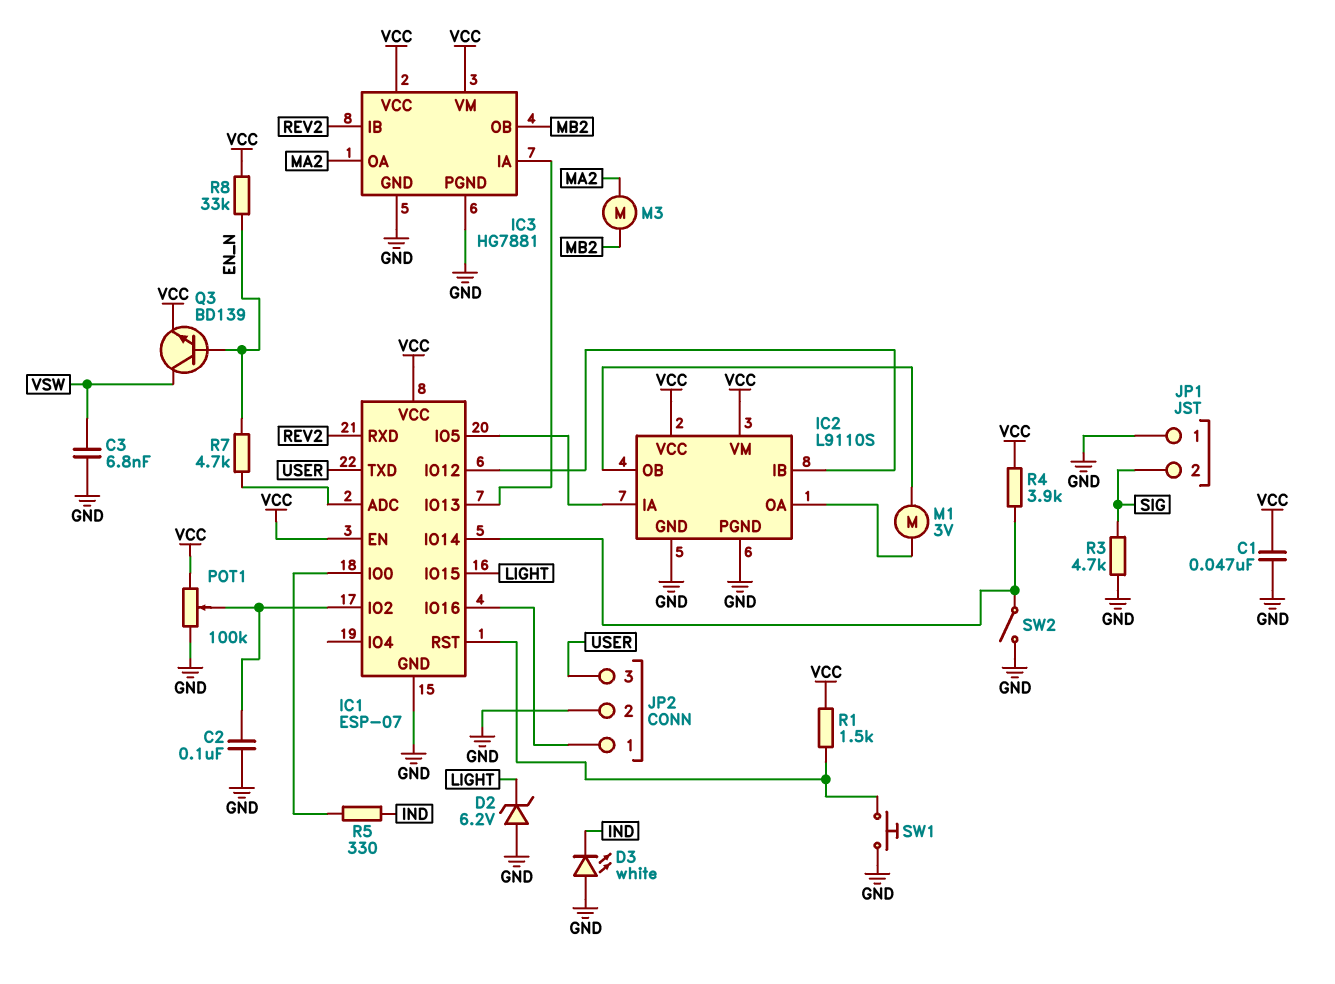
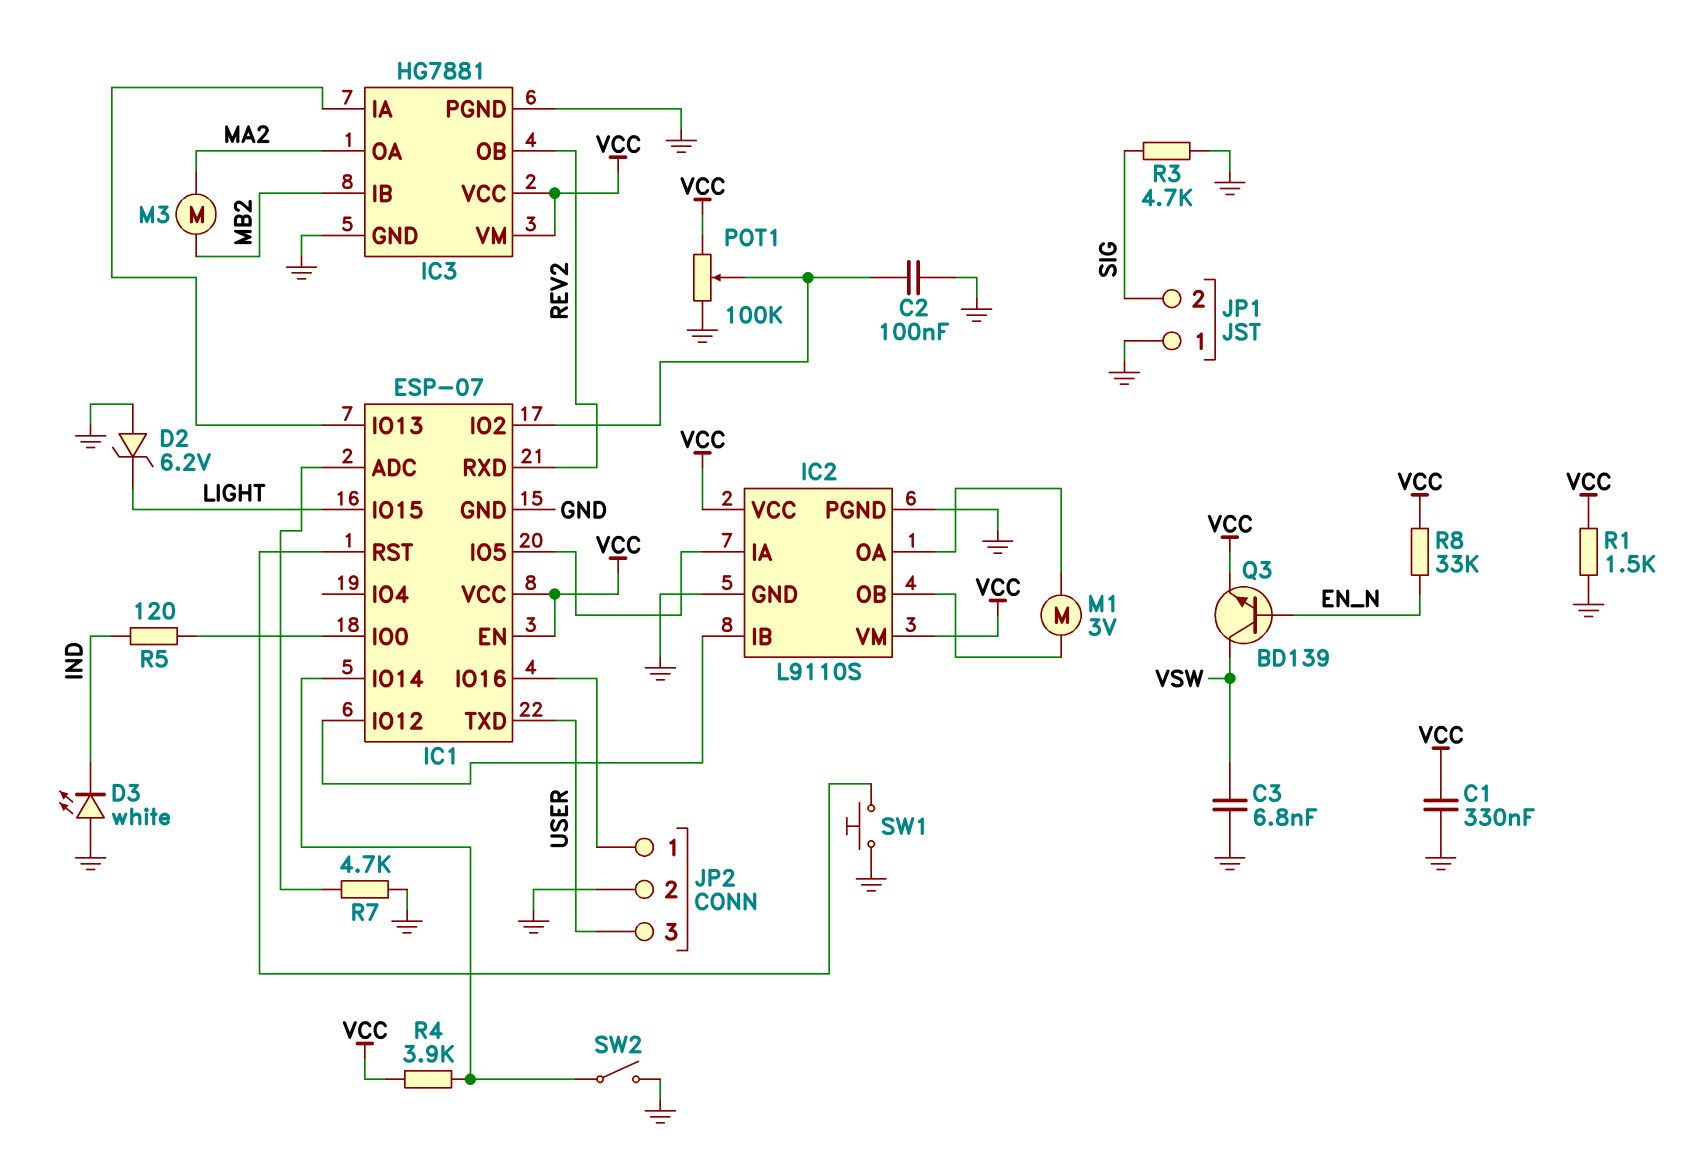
C1: 47nF (GND, VCC) -> 330nF (GND, VCC)
IC3 pin IB: REV2 -> MB2
IC3 pin OB: MB2 -> REV2
R1: 1.5k (IC1/RST, VCC) -> 1.5k (GND, VCC)
R5: 330 (IC1/IO0, IND) -> 120 (IC1/IO0, IND)
R7: 4.7k (EN_N, IC1/ADC) -> 4.7k (GND, IC1/ADC)

